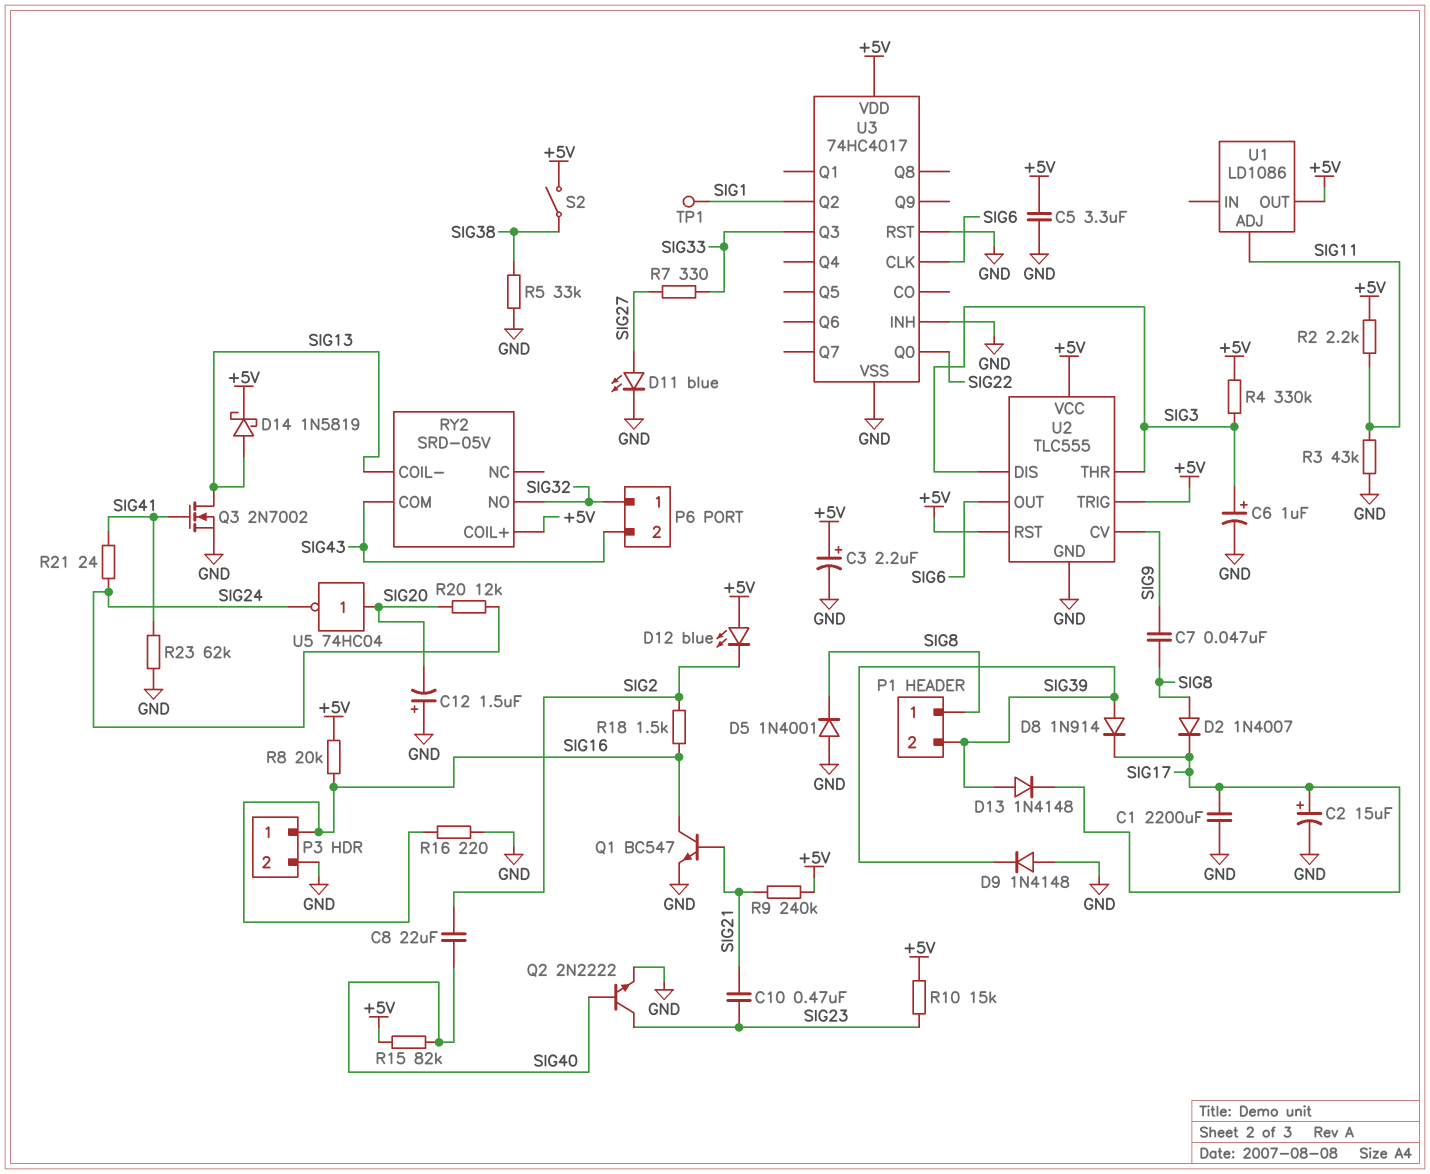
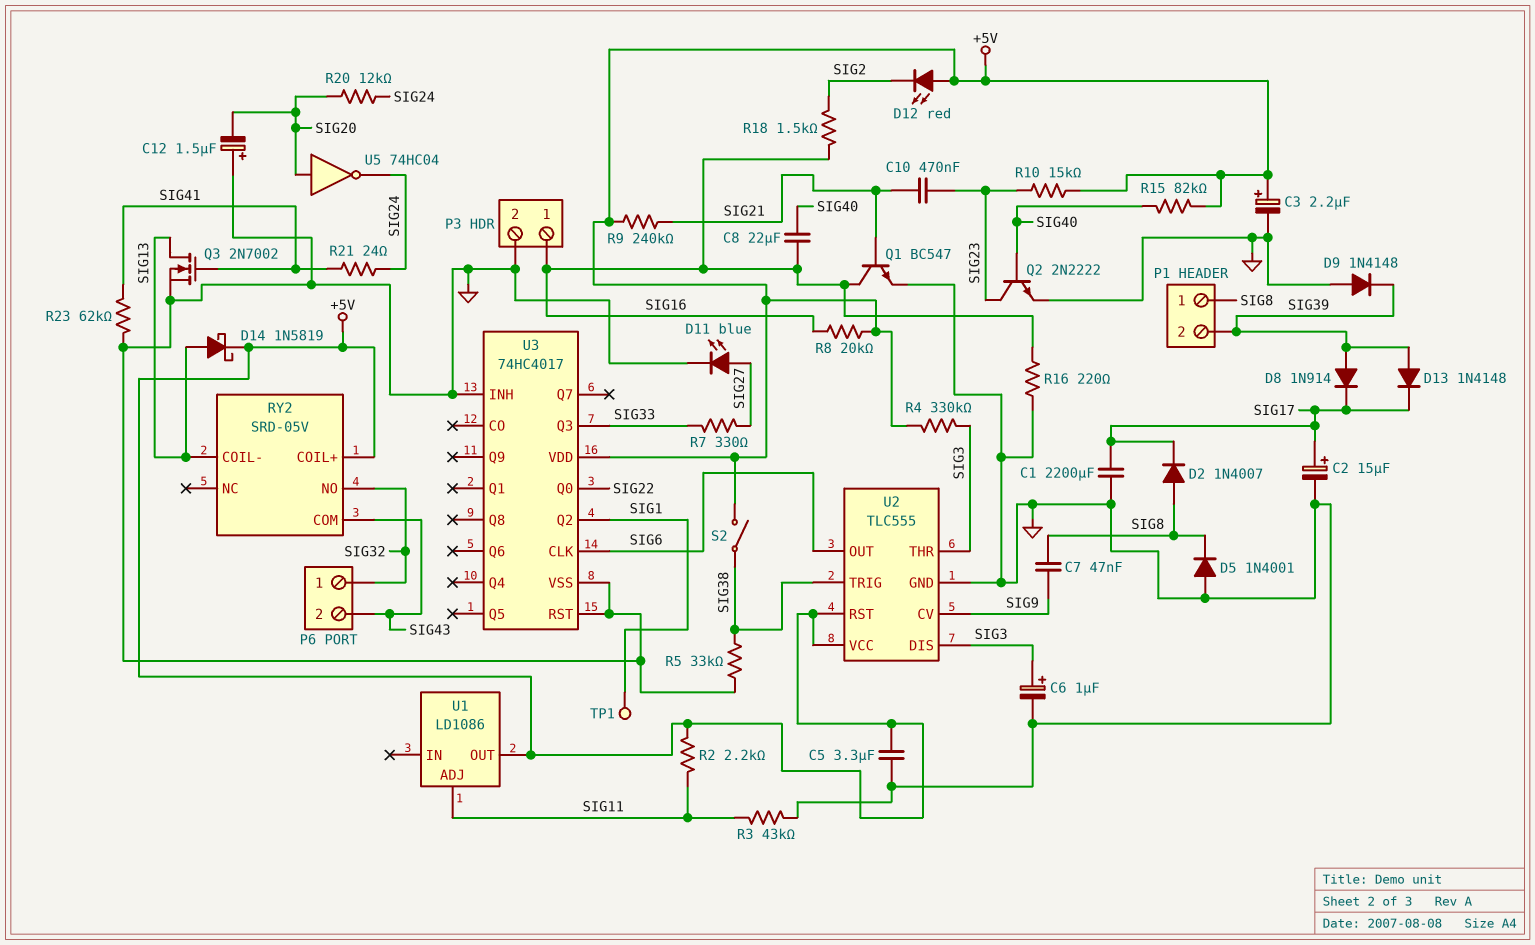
C8: 22uF (SIG2, SIG40) -> 22uF (SIG16, SIG40)
D12: LED blue (A +5V, K SIG2) -> LED red (A +5V, K SIG2)
U2 pin TRIG: +5V -> SIG38

